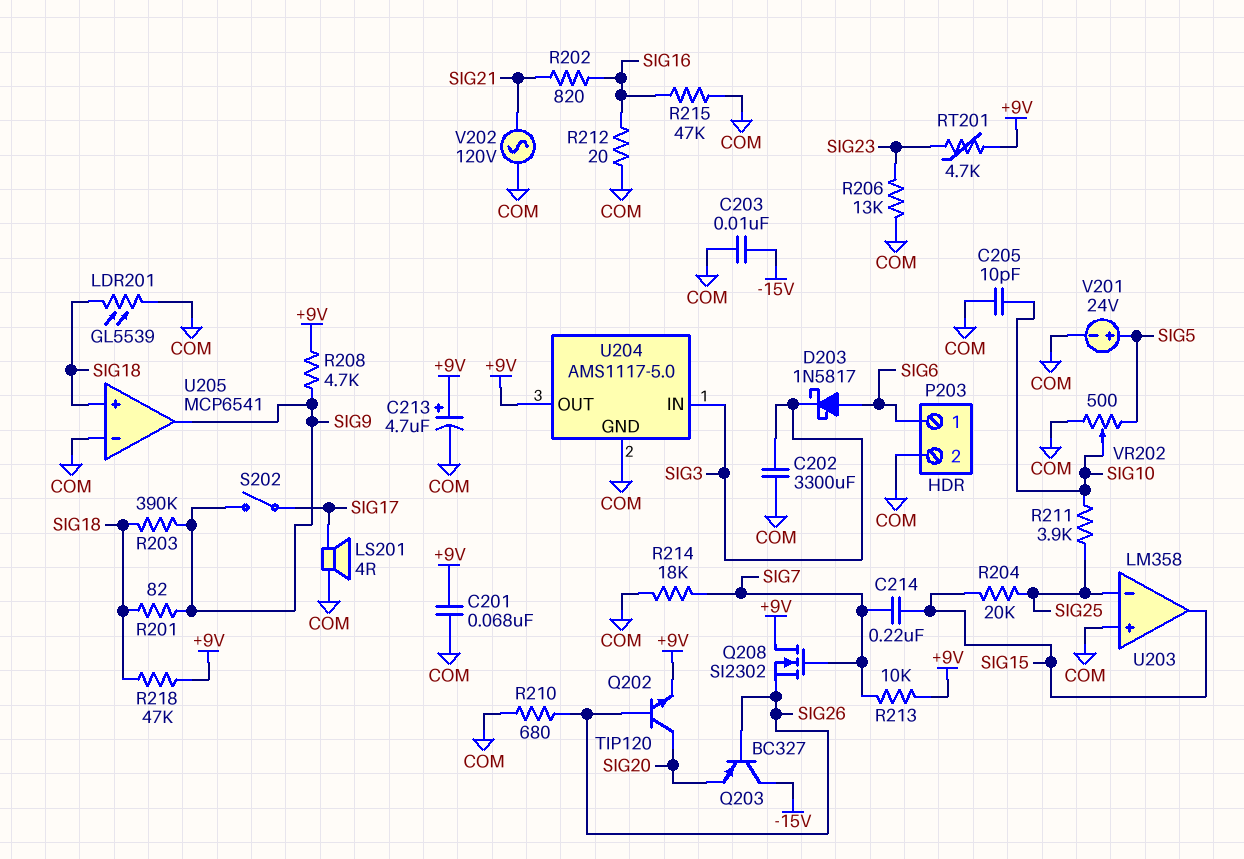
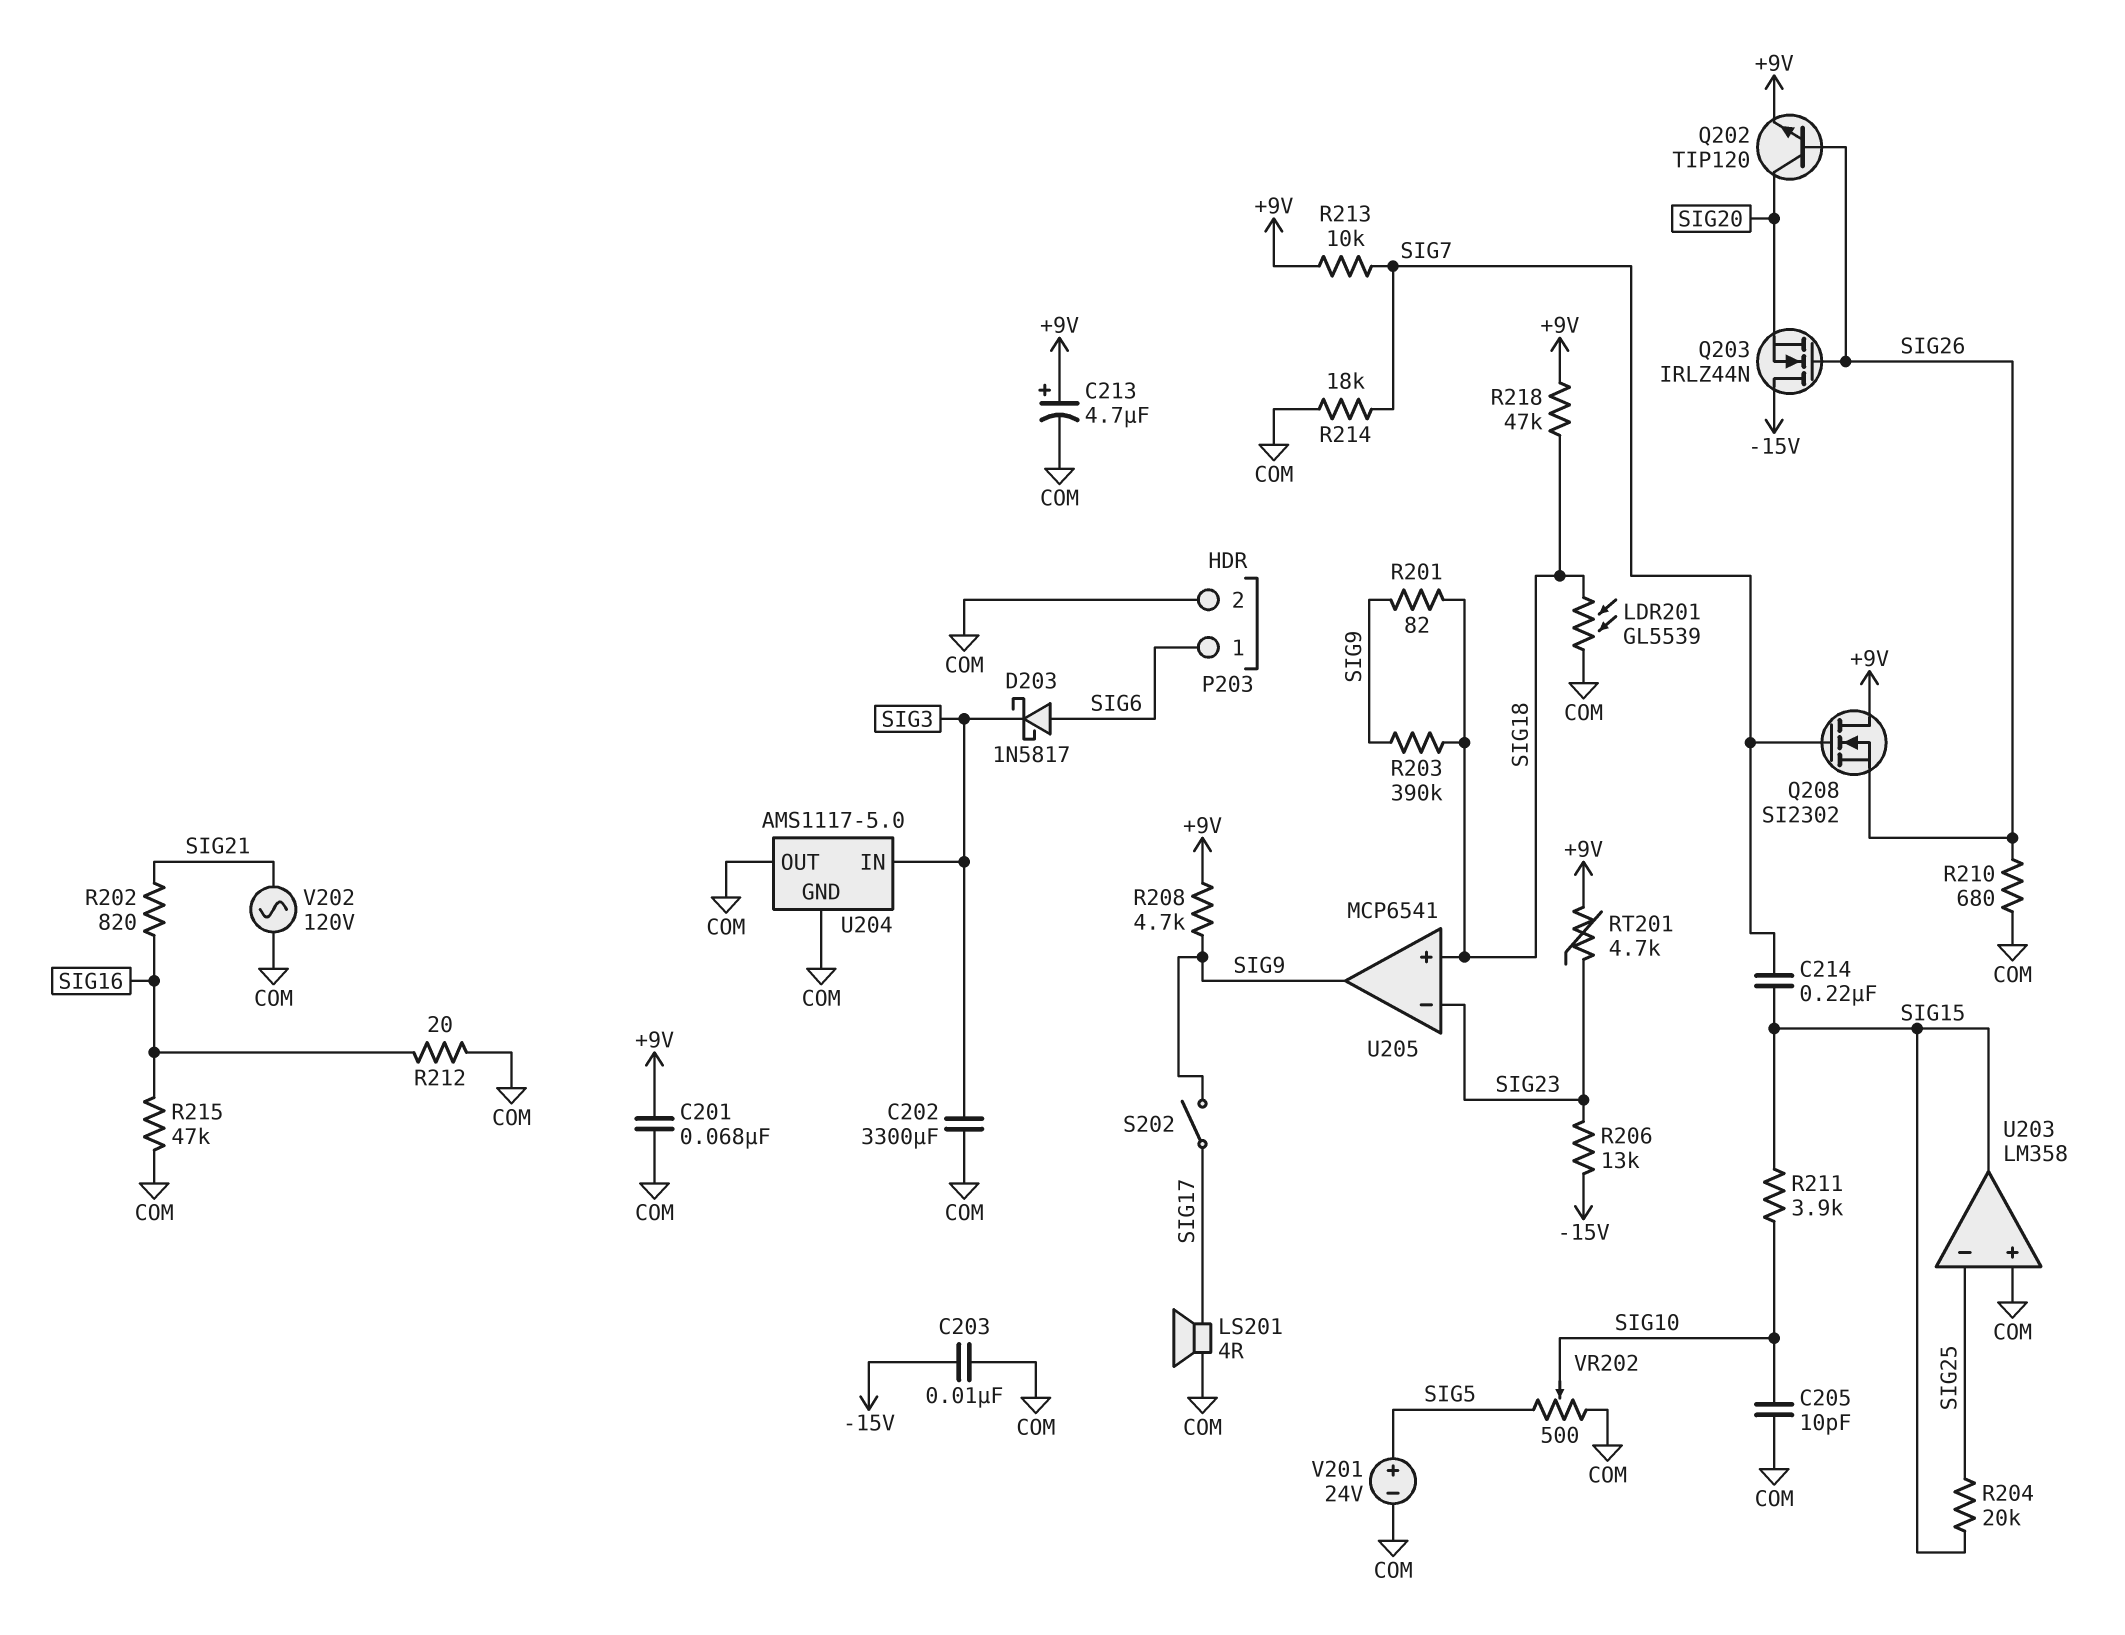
Q203: PNP BC327 (B SIG26, C -15V, E SIG20) -> NMOS IRLZ44N (G SIG26, D -15V, S SIG20)
R206: 13k (COM, SIG23) -> 13k (-15V, SIG23)
R211: 3.9k (SIG10, SIG25) -> 3.9k (SIG10, SIG15)
U204 pin OUT: +9V -> COM
U205 pin in-: COM -> SIG23

